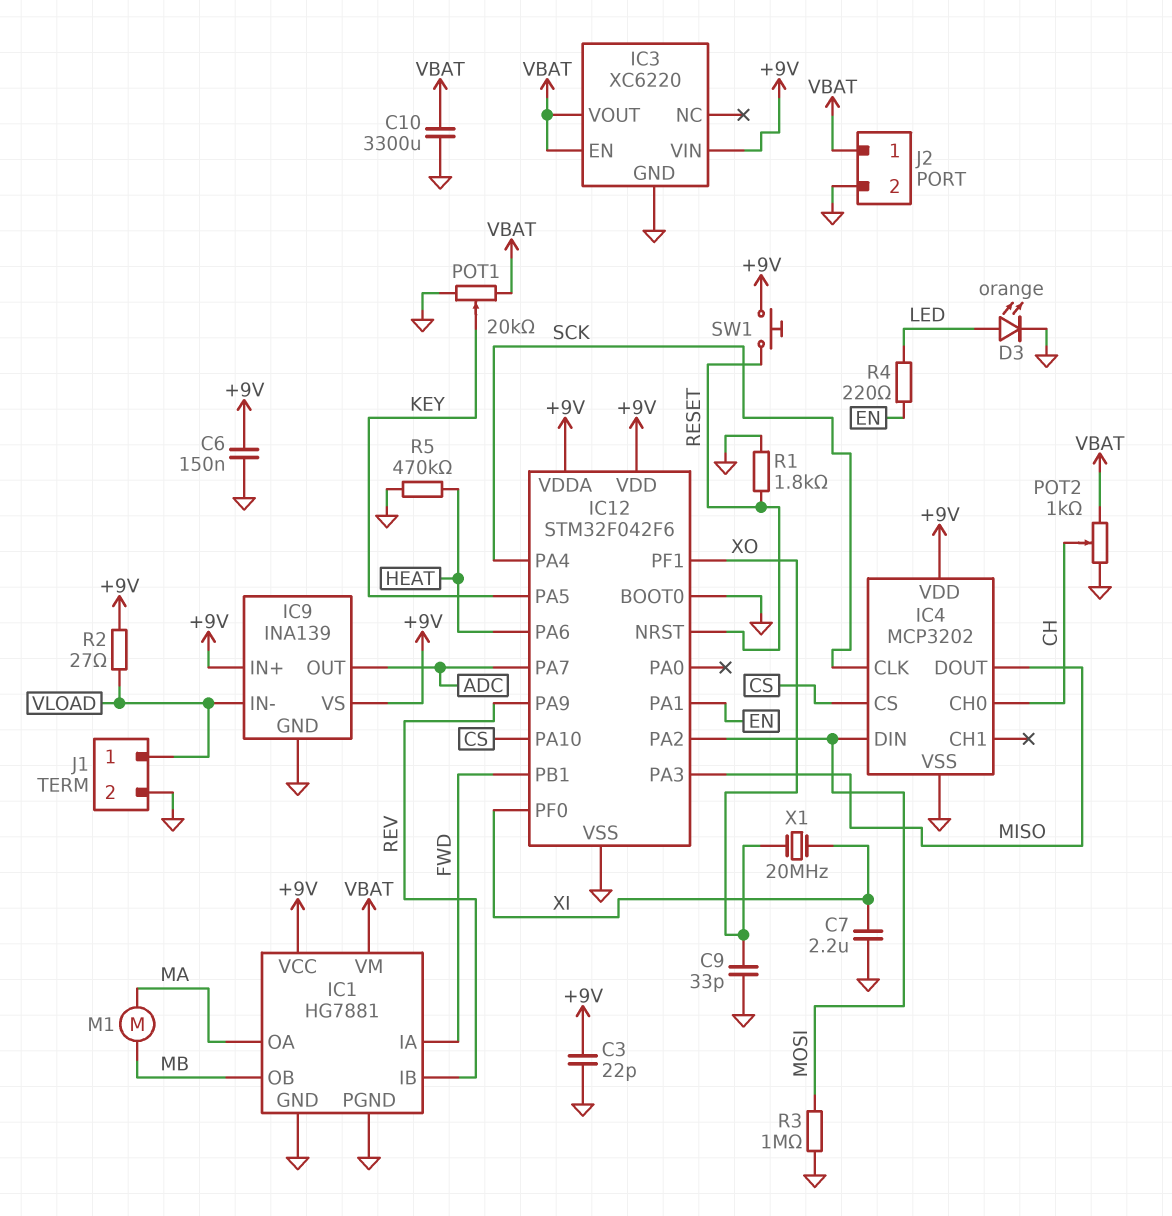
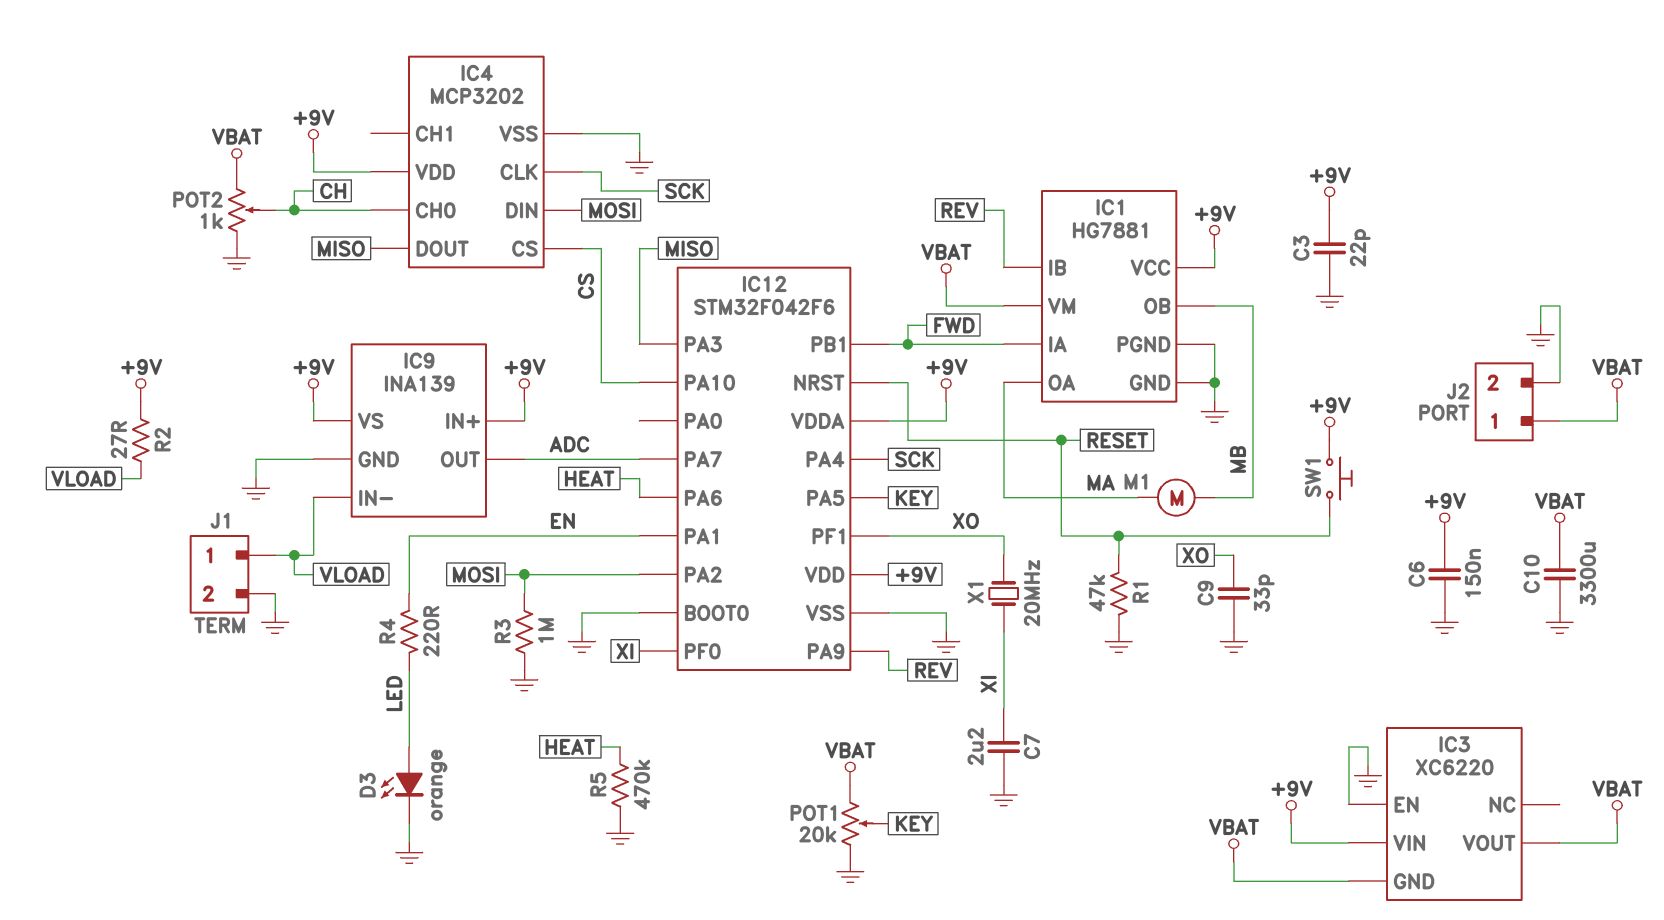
IC3 pin EN: VBAT -> GND
IC3 pin GND: GND -> VBAT
R1: 1.8k (GND, RESET) -> 47k (GND, RESET)

